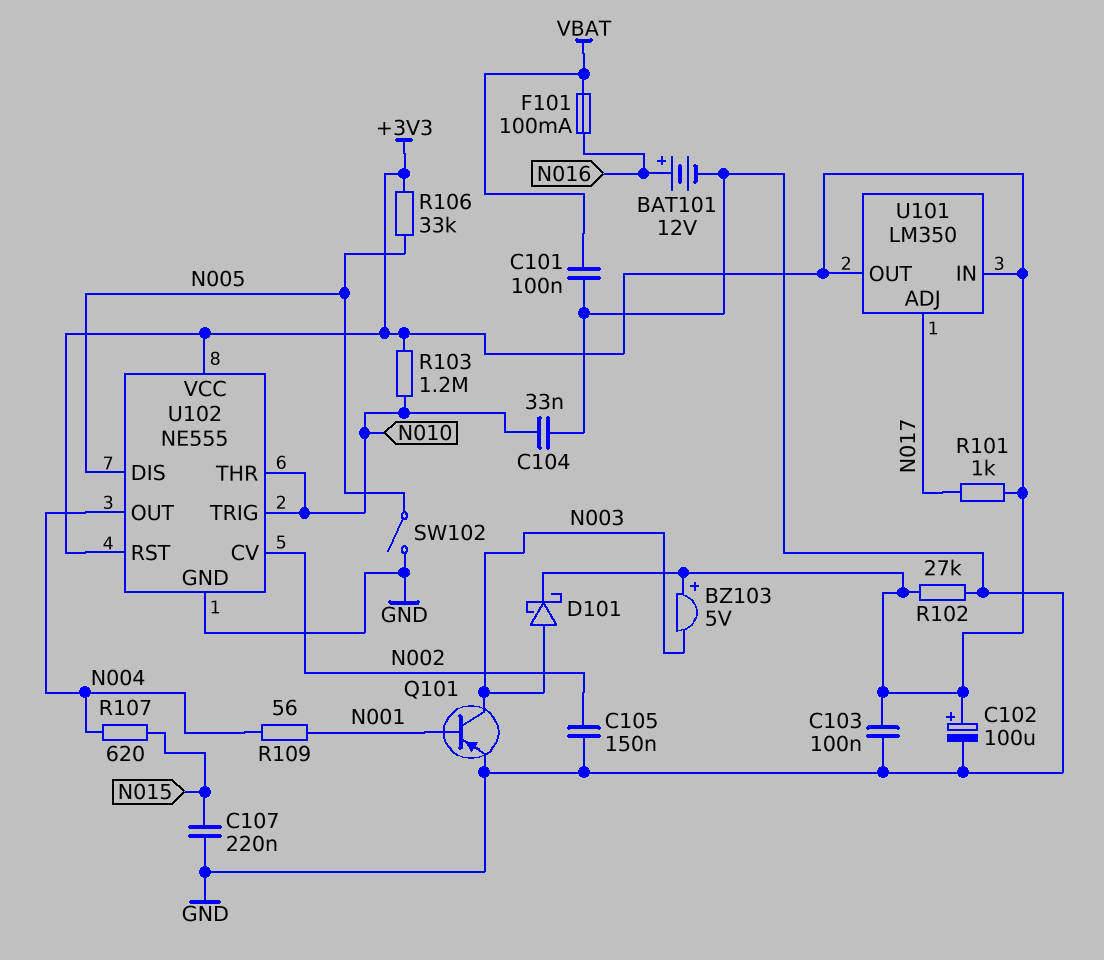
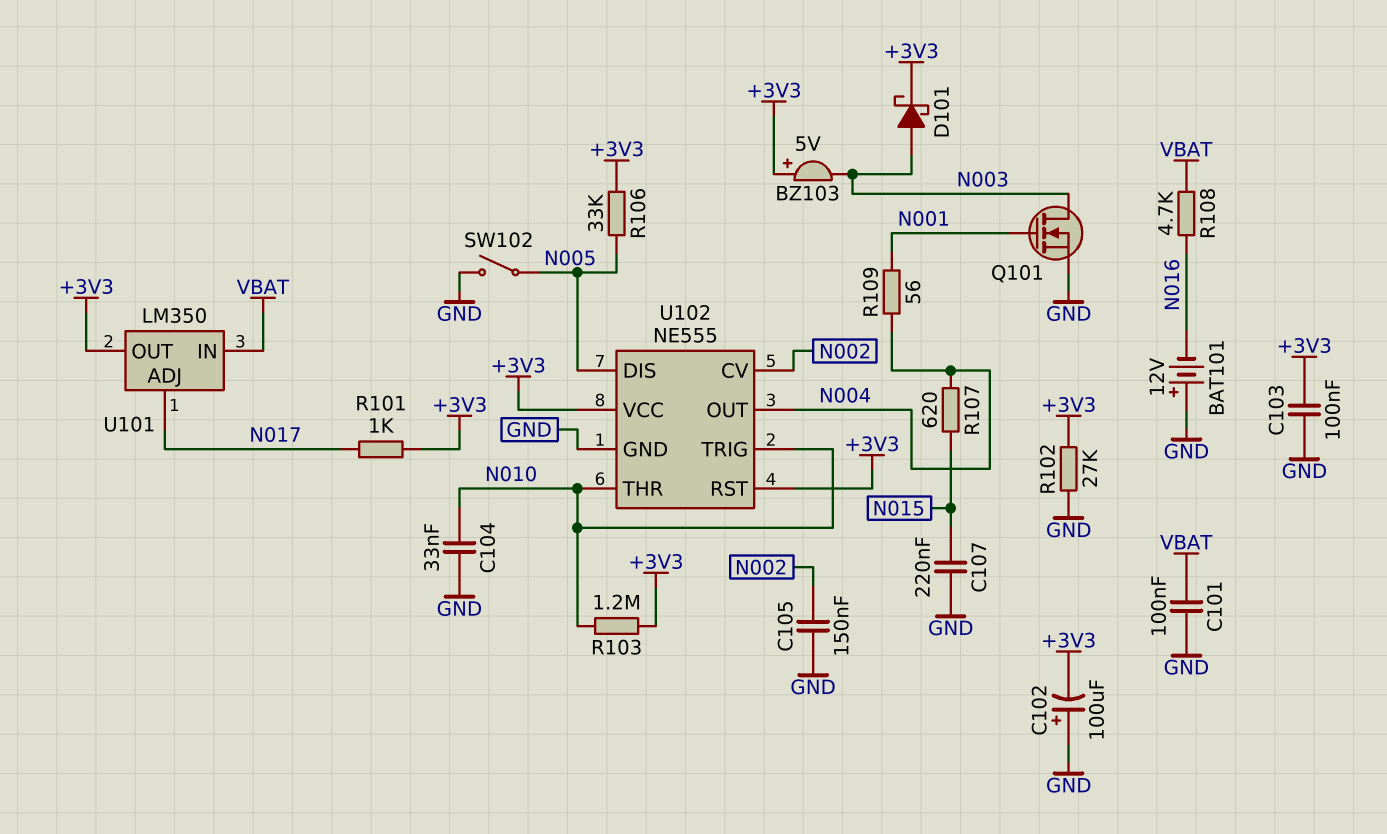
BAT101: 12V (plus N016, minus GND) -> 12V (plus GND, minus N016)
C102: 100uF (plus +3V3, minus GND) -> 100uF (plus GND, minus +3V3)
F101: 100mA (N016, VBAT) -> none
Q101: PNP (B N001, C N003, E GND) -> NMOS (G N001, D N003, S GND)
R108: none -> 4.7k (N016, VBAT)
U101 pin IN: +3V3 -> VBAT

